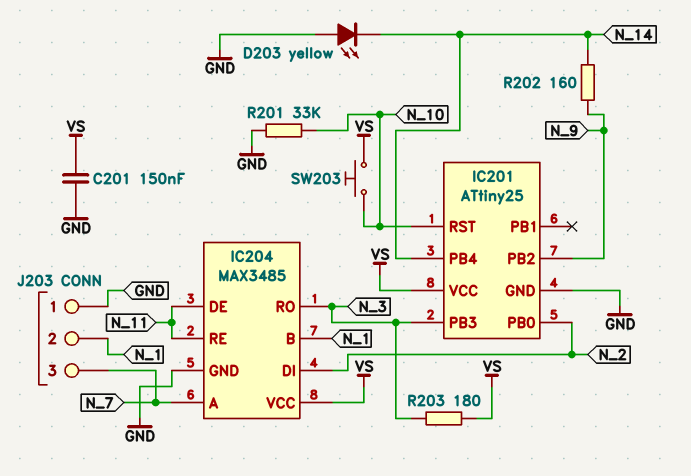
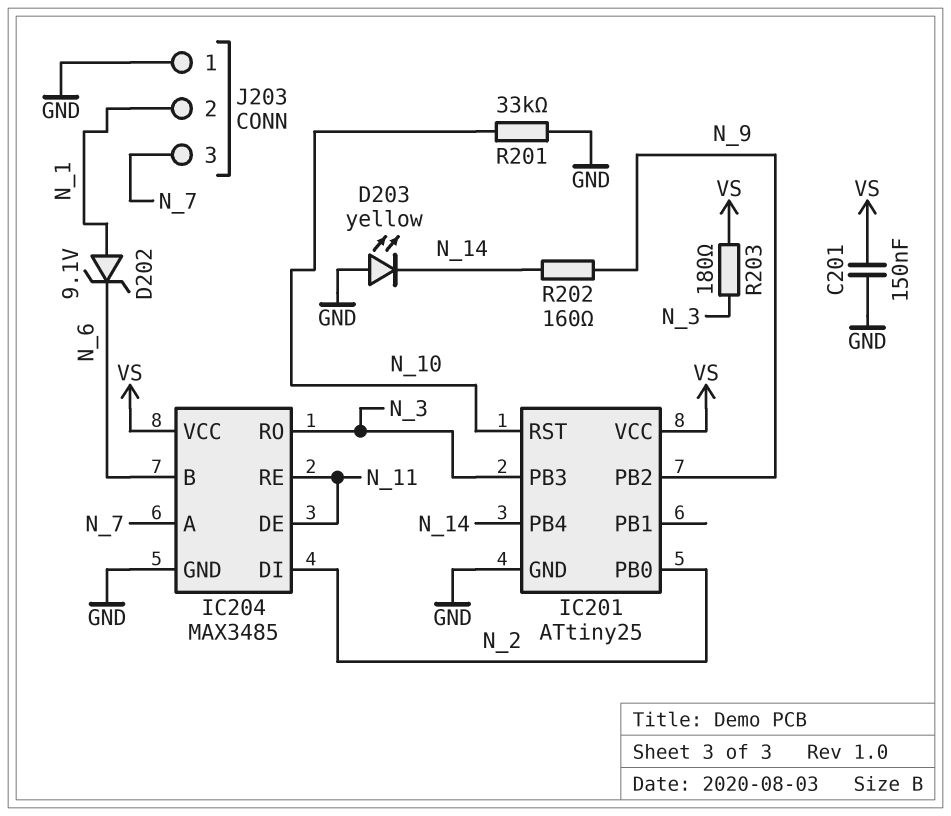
D202: none -> zener 9.1V (A N_1, K N_6)
IC204 pin B: N_1 -> N_6
SW203: button (N_10, VS) -> none

